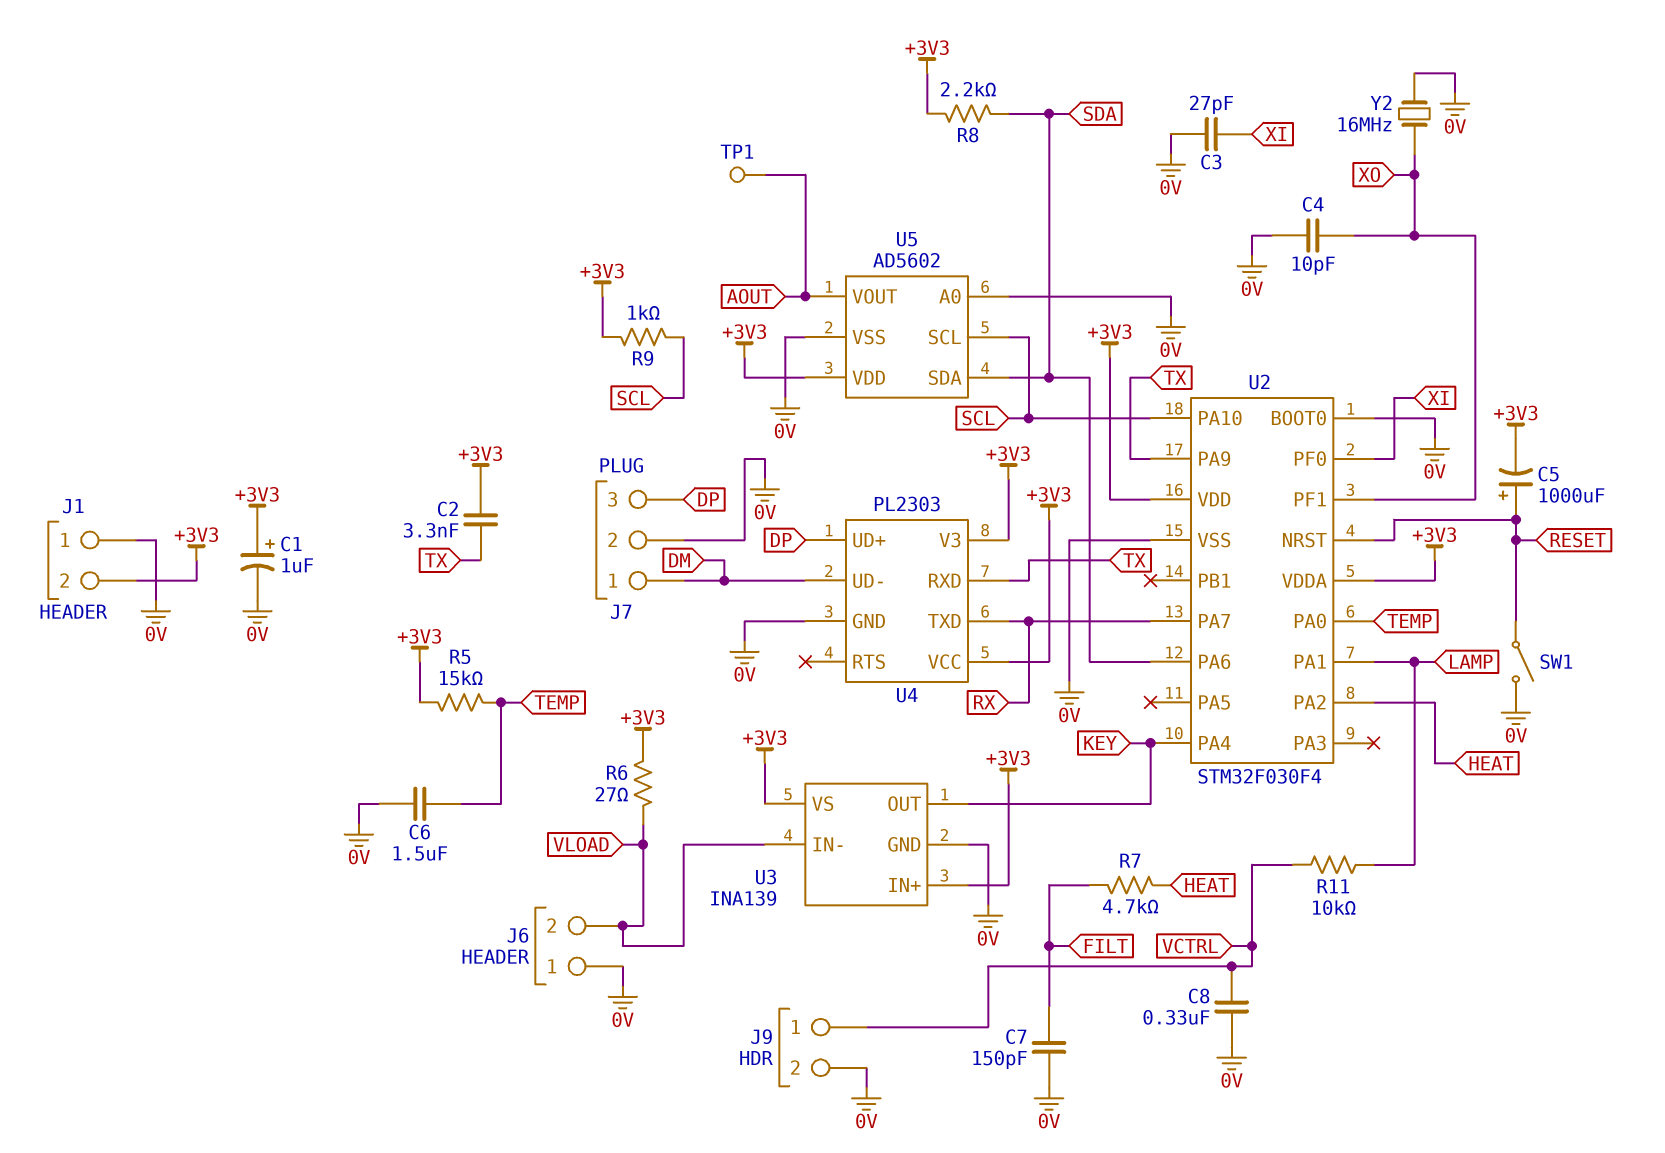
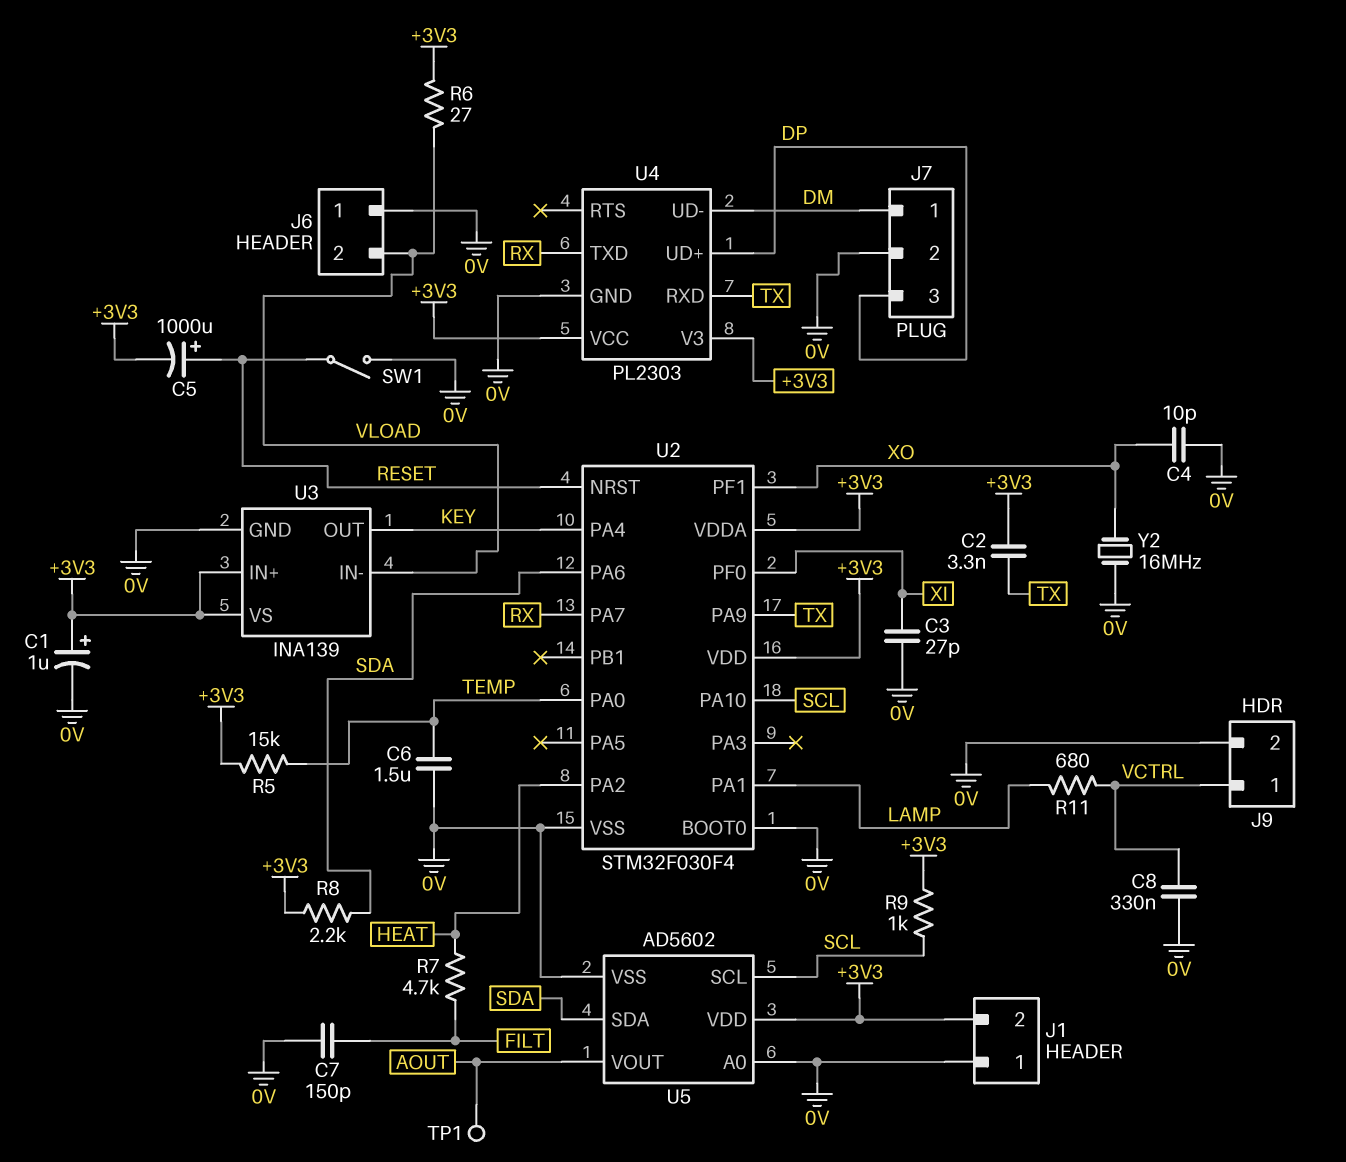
R11: 10k (LAMP, VCTRL) -> 680 (LAMP, VCTRL)

